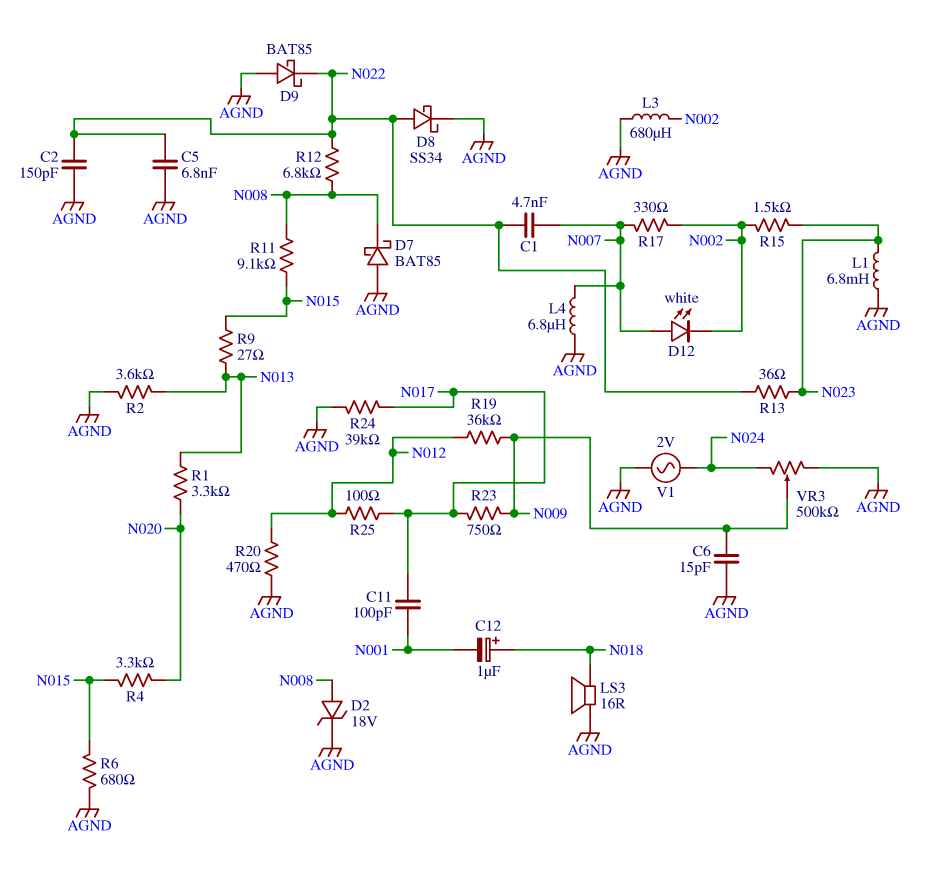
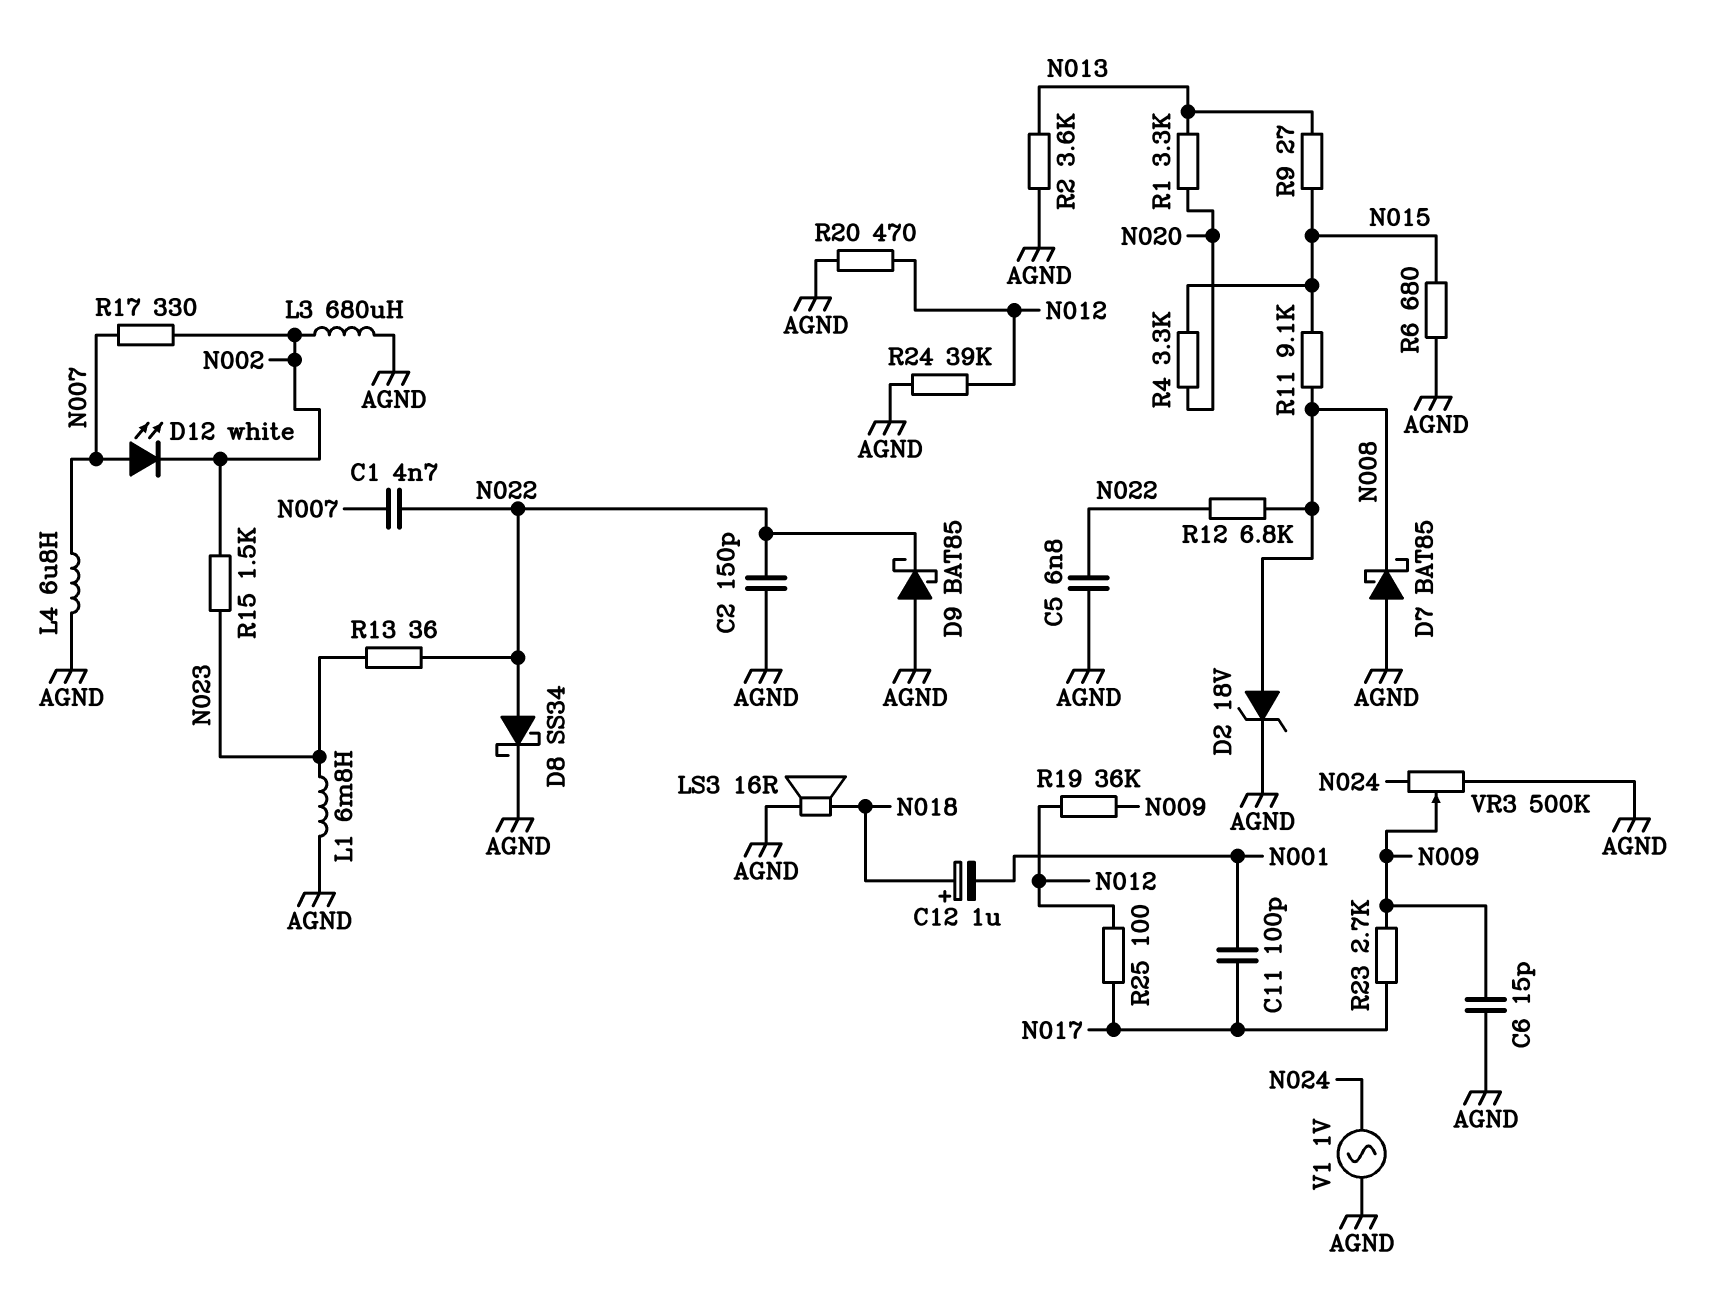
R23: 750 (N009, N017) -> 2.7k (N009, N017)
R24: 39k (AGND, N017) -> 39k (AGND, N012)
V1: AC 2V (AGND, N024) -> AC 1V (AGND, N024)

